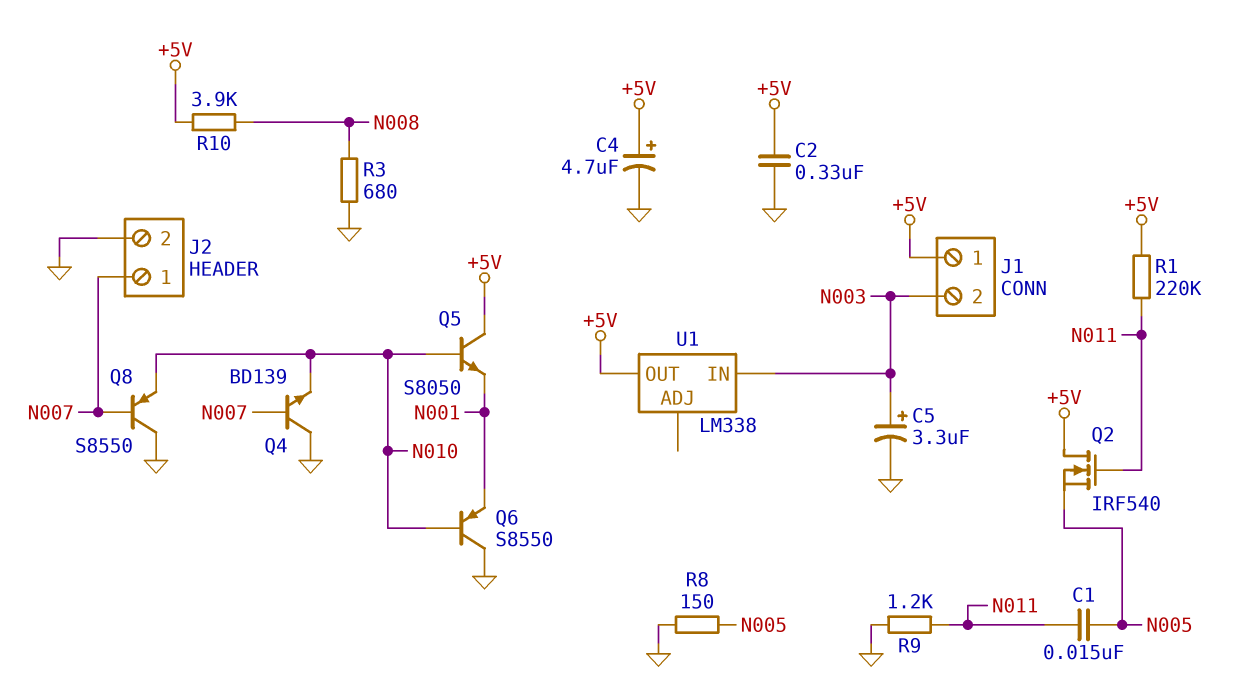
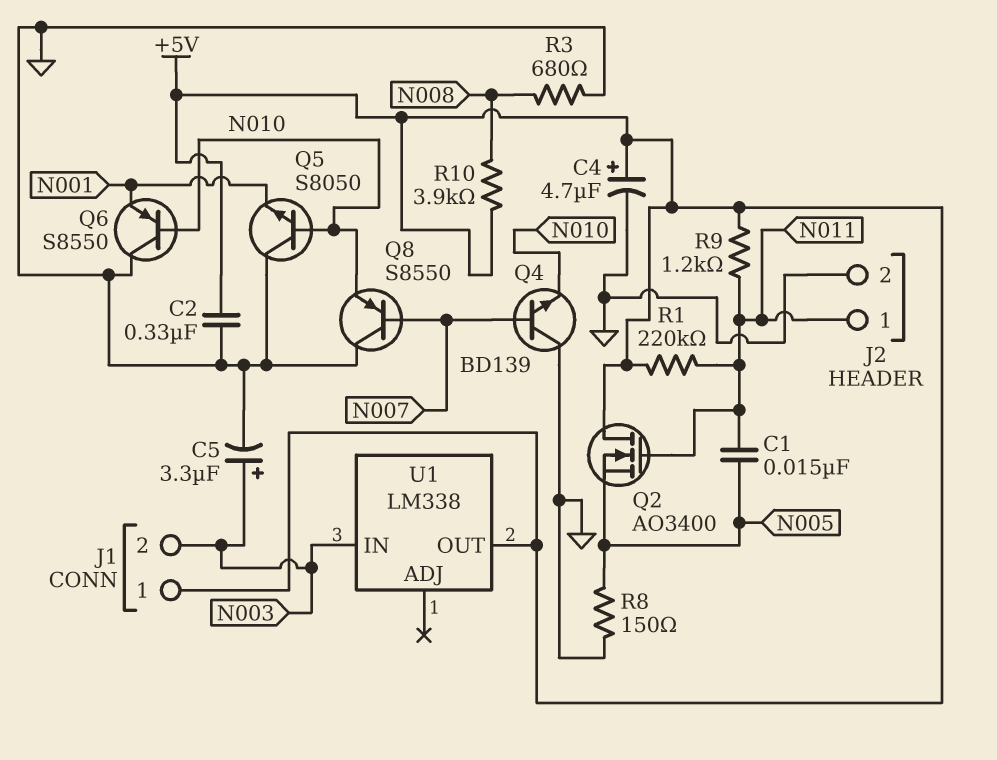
J2 pin 1: N007 -> N011
Q2: NMOS IRF540 (G N011, D +5V, S N005) -> NMOS AO3400 (G N011, D +5V, S N005)
Q5: NPN S8050 (B N010, C +5V, E N001) -> NPN S8050 (B N010, C GND, E N001)
R9: 1.2k (GND, N011) -> 1.2k (+5V, N011)

